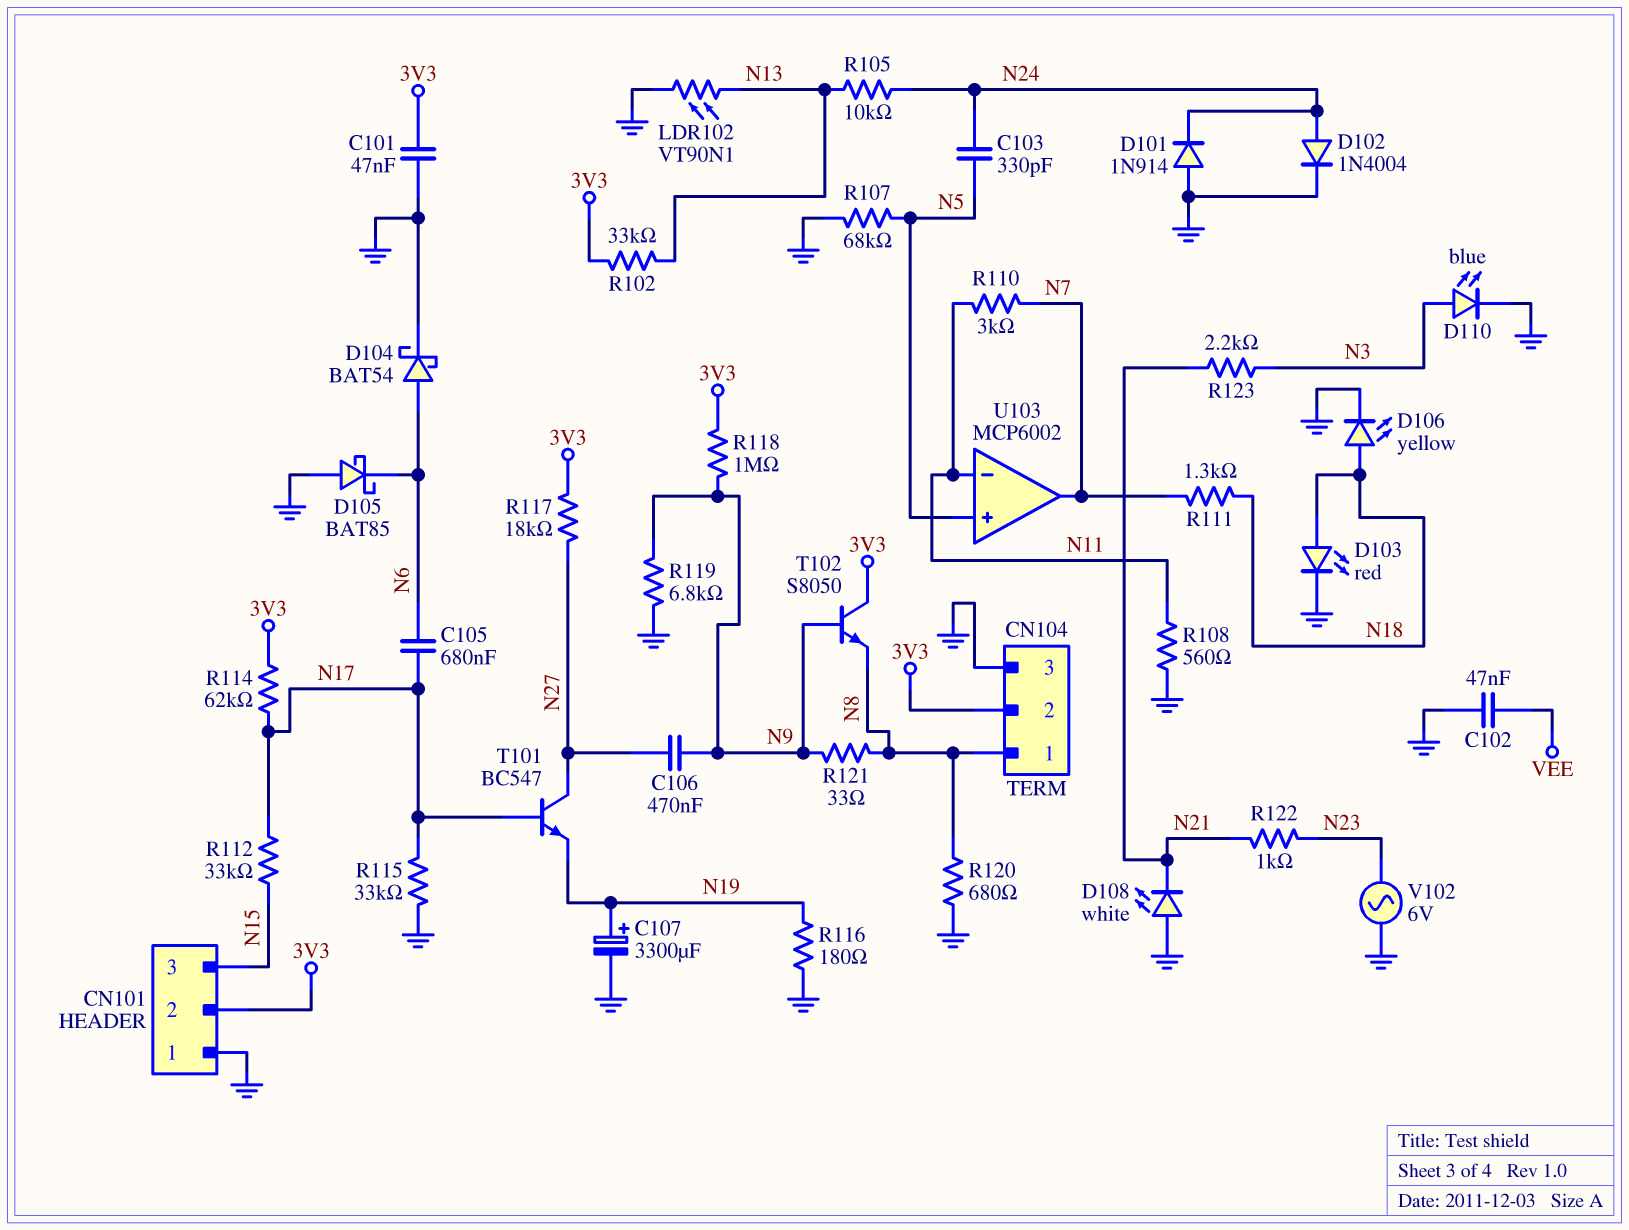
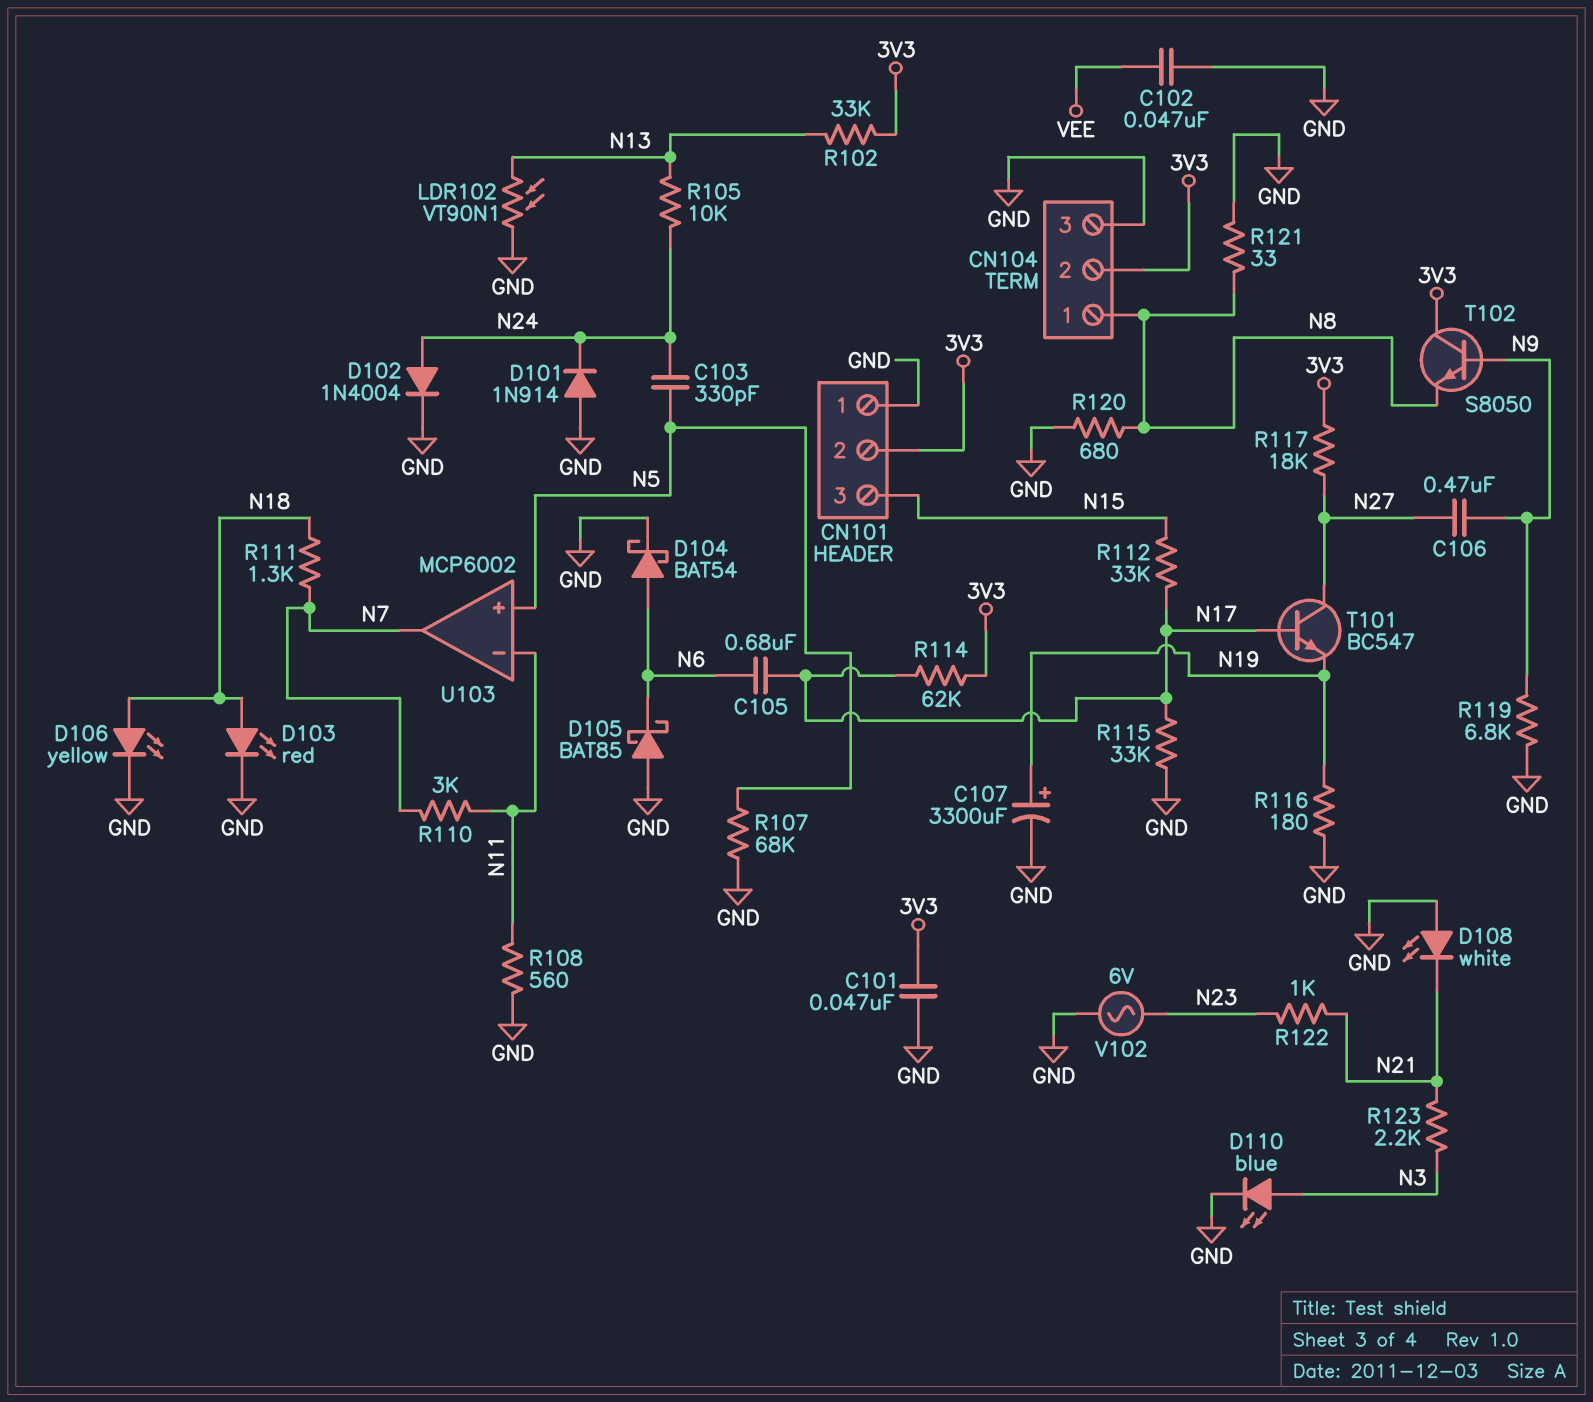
R118: 1M (3V3, N9) -> none
R121: 33 (N8, N9) -> 33 (GND, N8)

